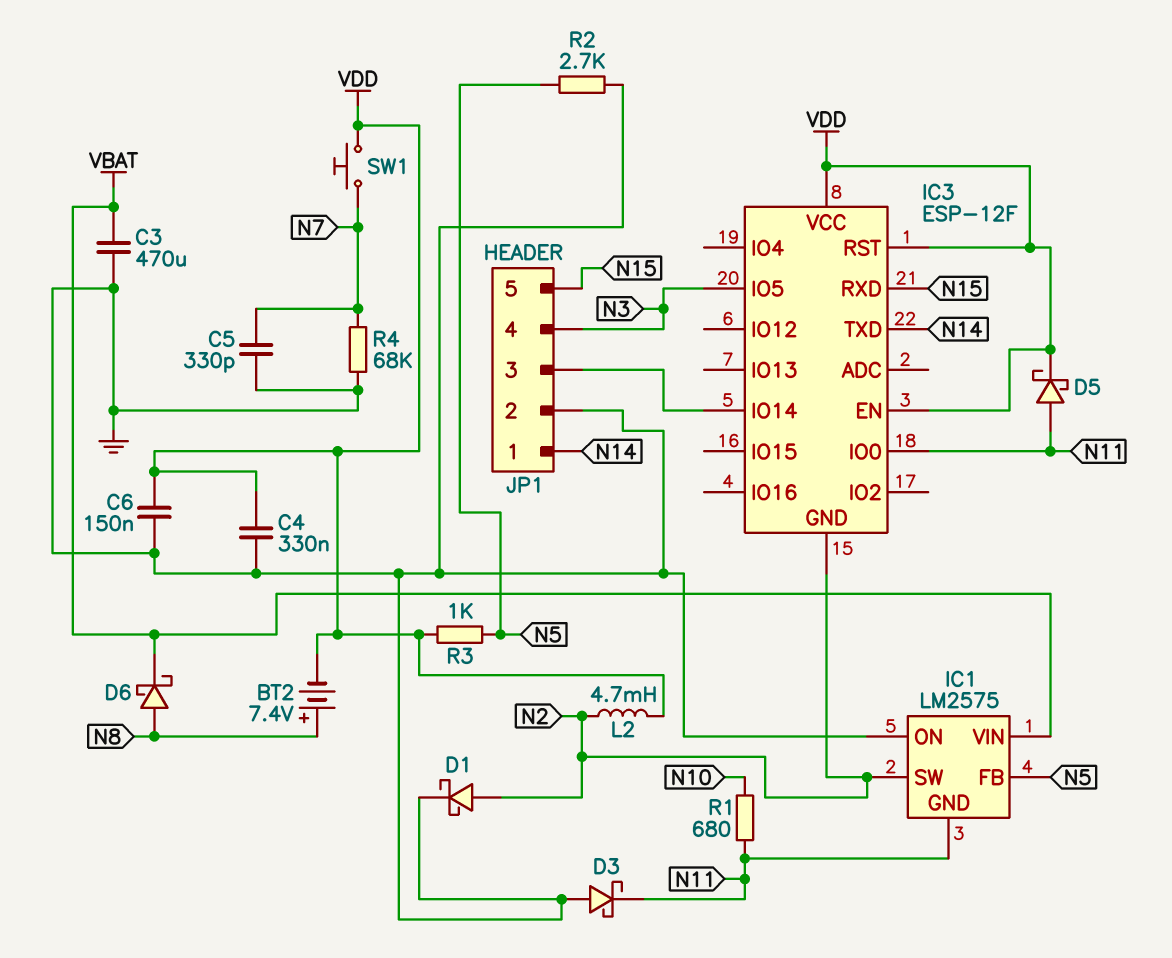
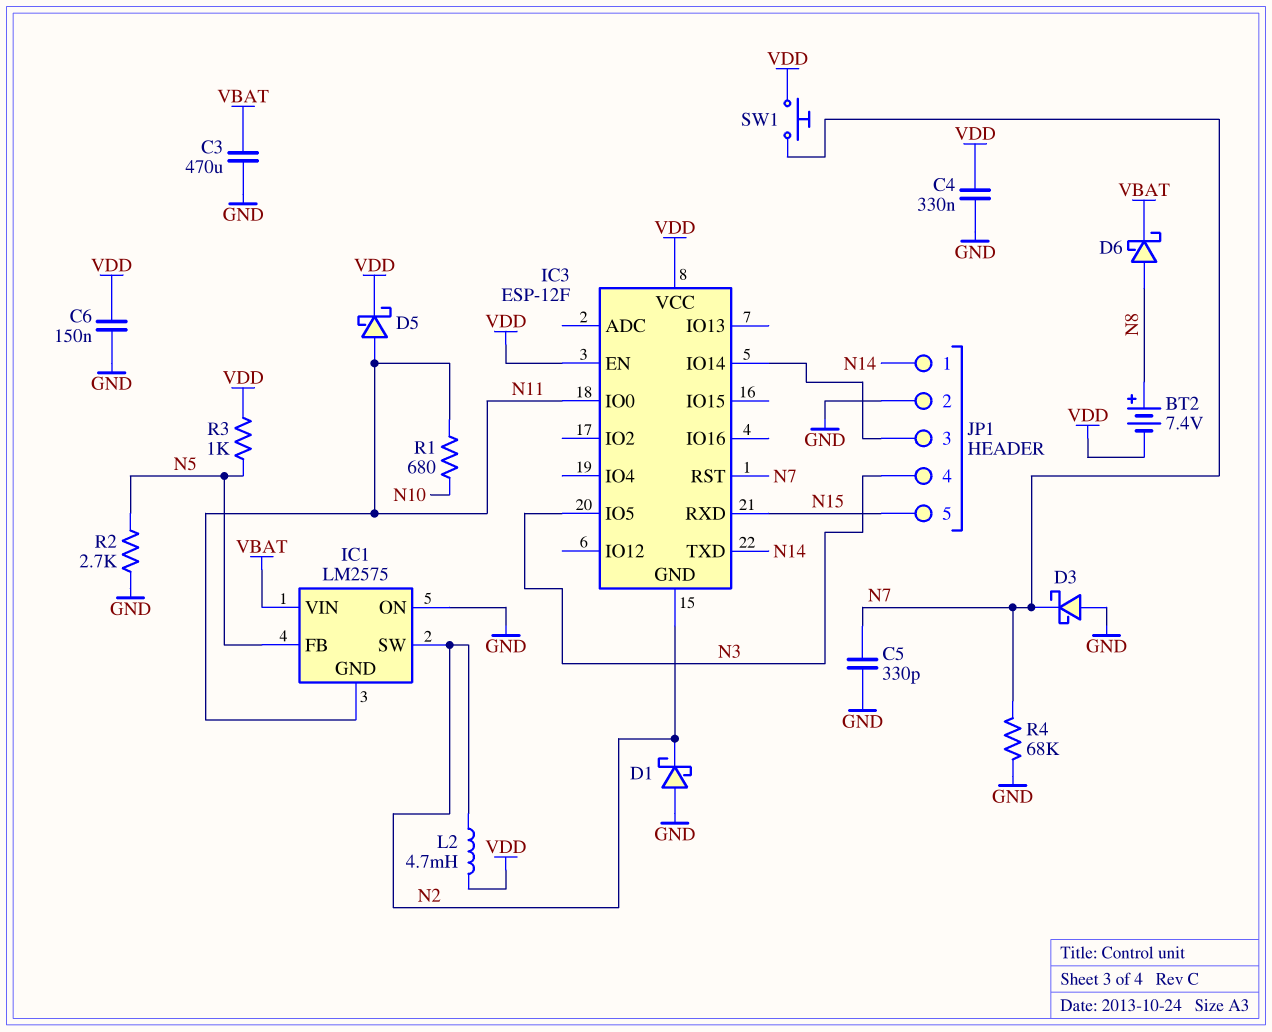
D1: schottky (A N2, K GND) -> schottky (A GND, K N2)
D3: schottky (A GND, K N11) -> schottky (A GND, K N7)
IC3 pin RST: VDD -> N7

